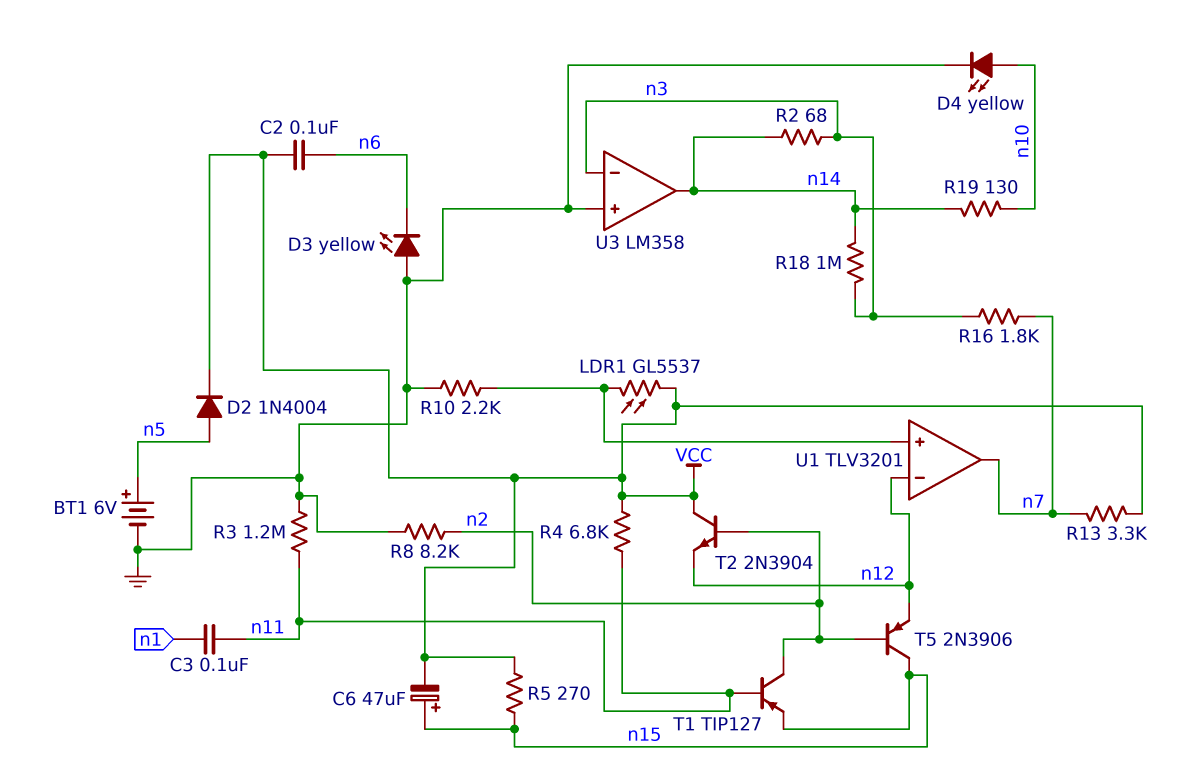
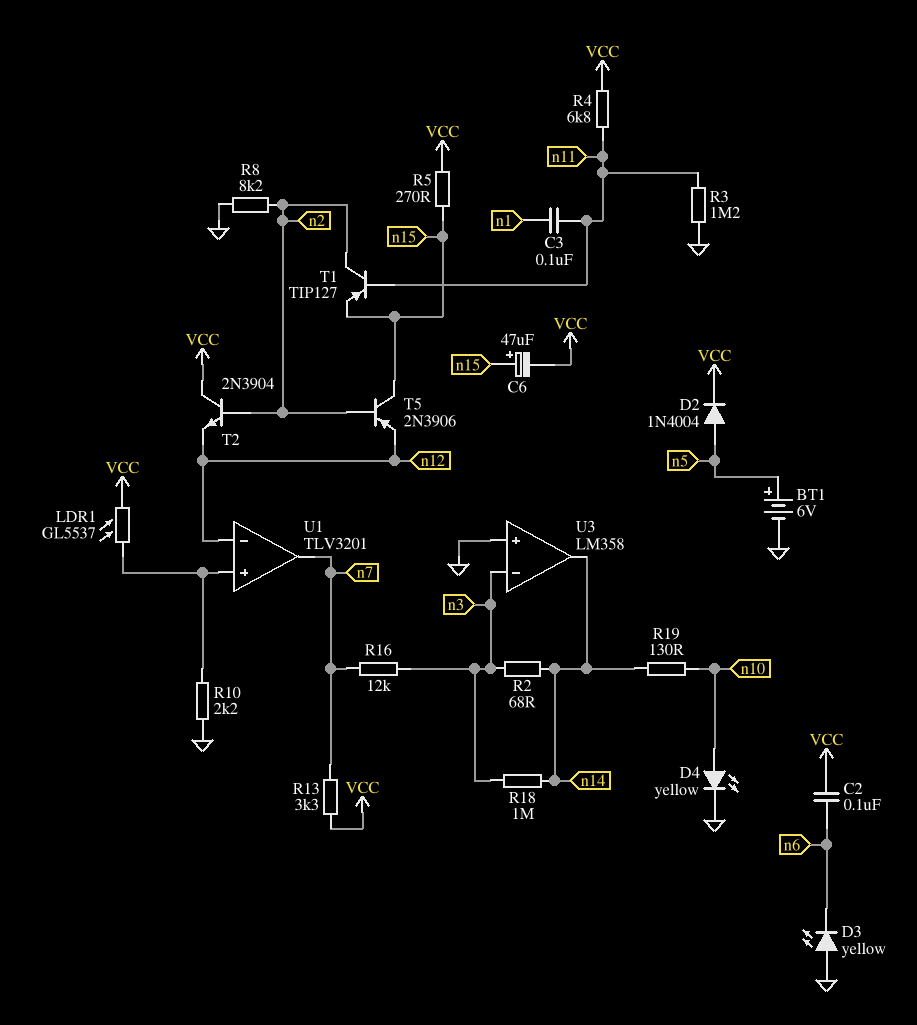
R16: 1.8k (n3, n7) -> 12k (n3, n7)

